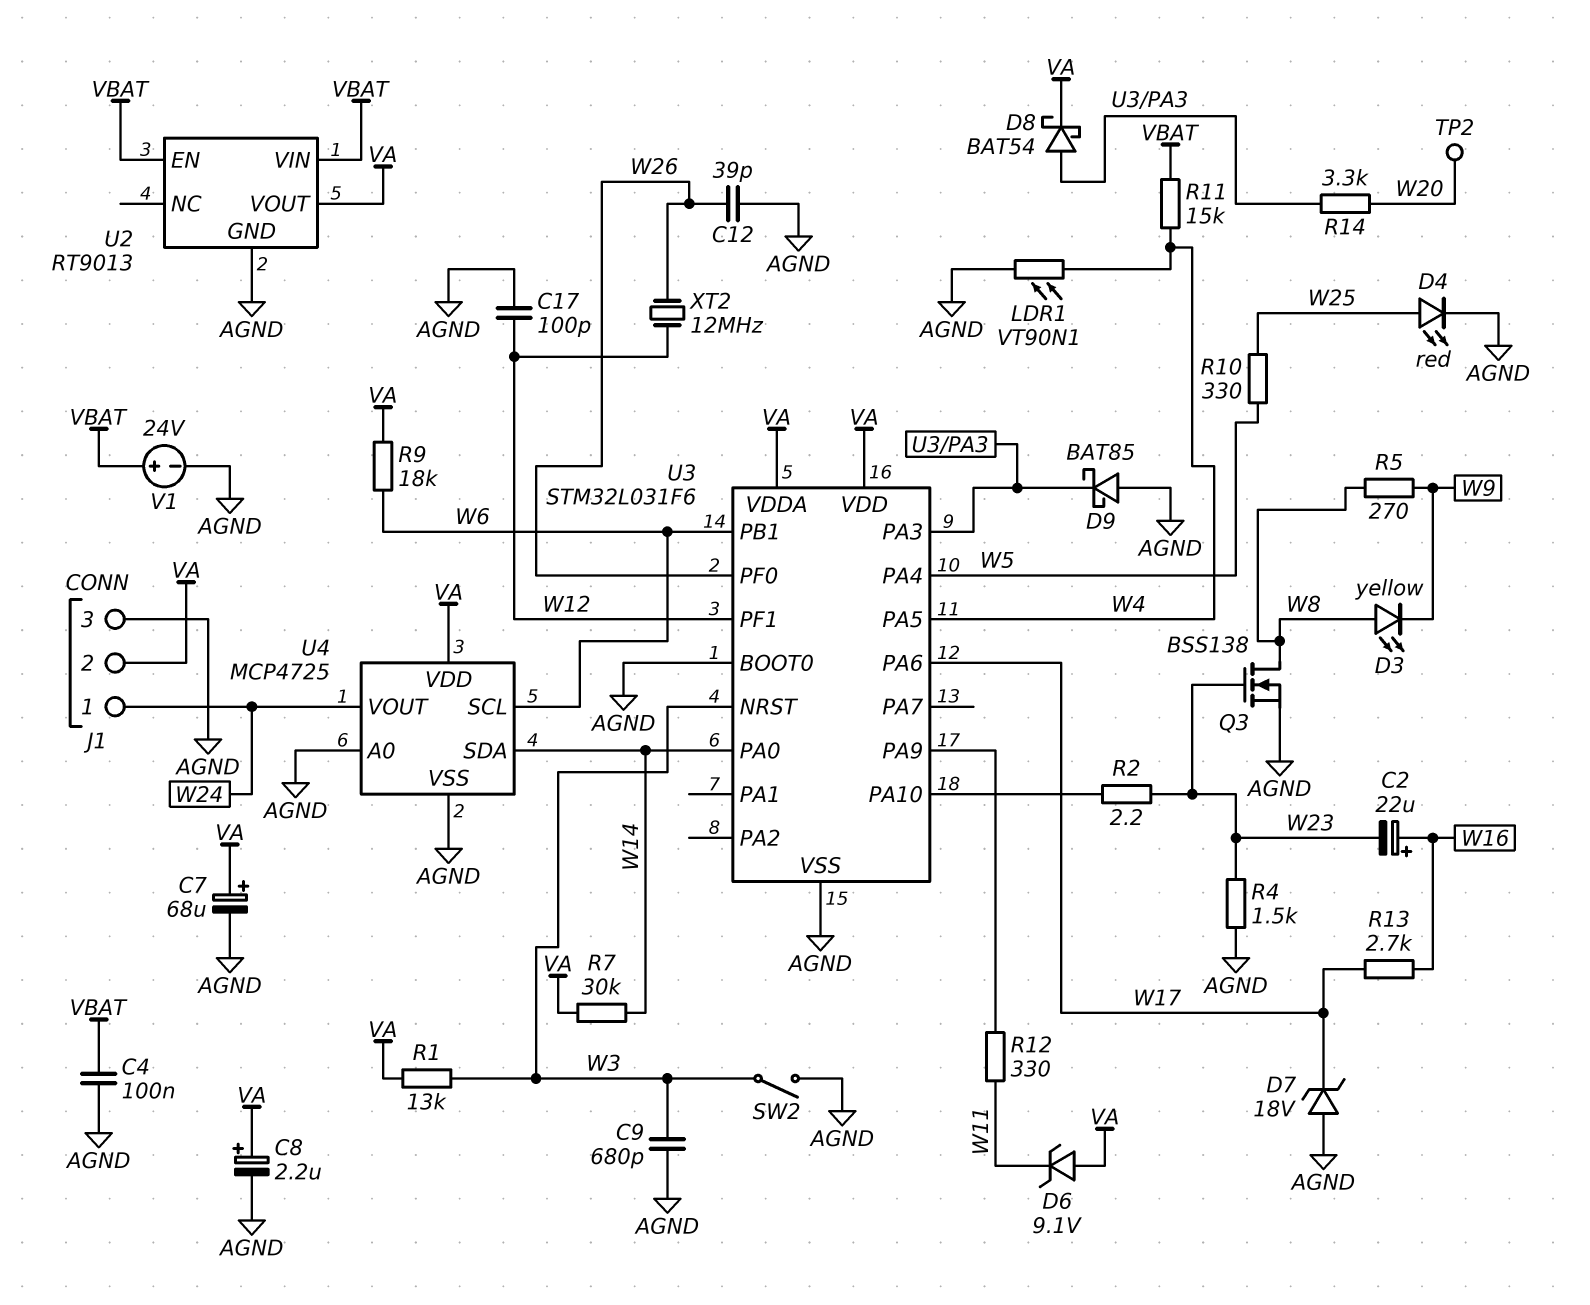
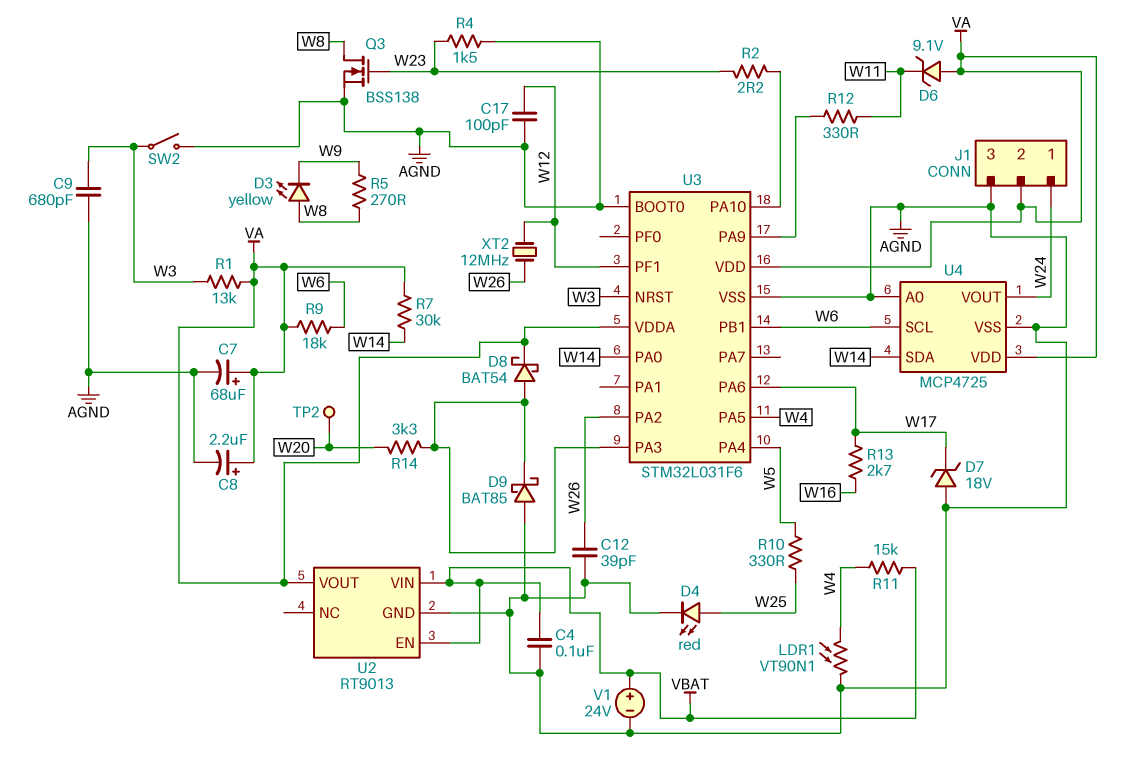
C2: 22uF (plus W16, minus W23) -> none
U3 pin PA2: none -> W26
U3 pin PF0: W26 -> none

